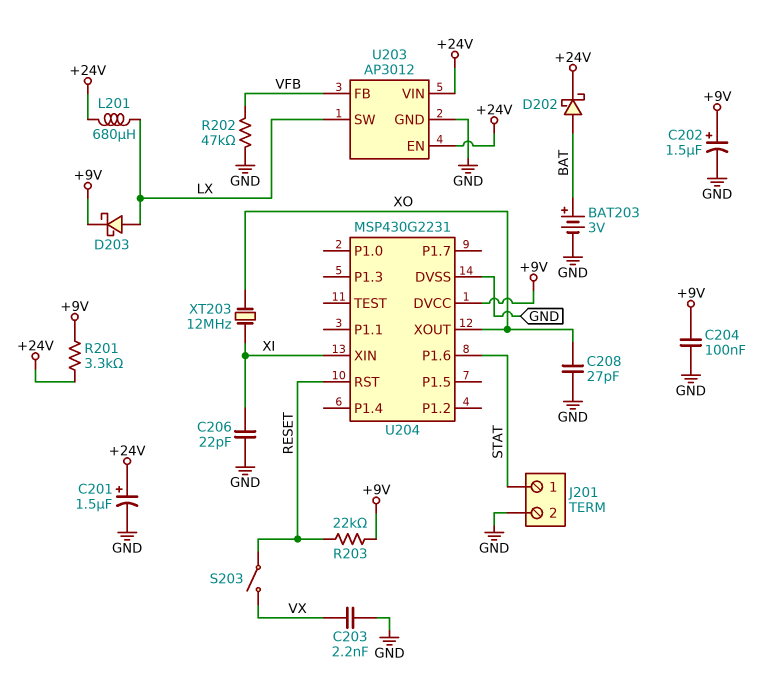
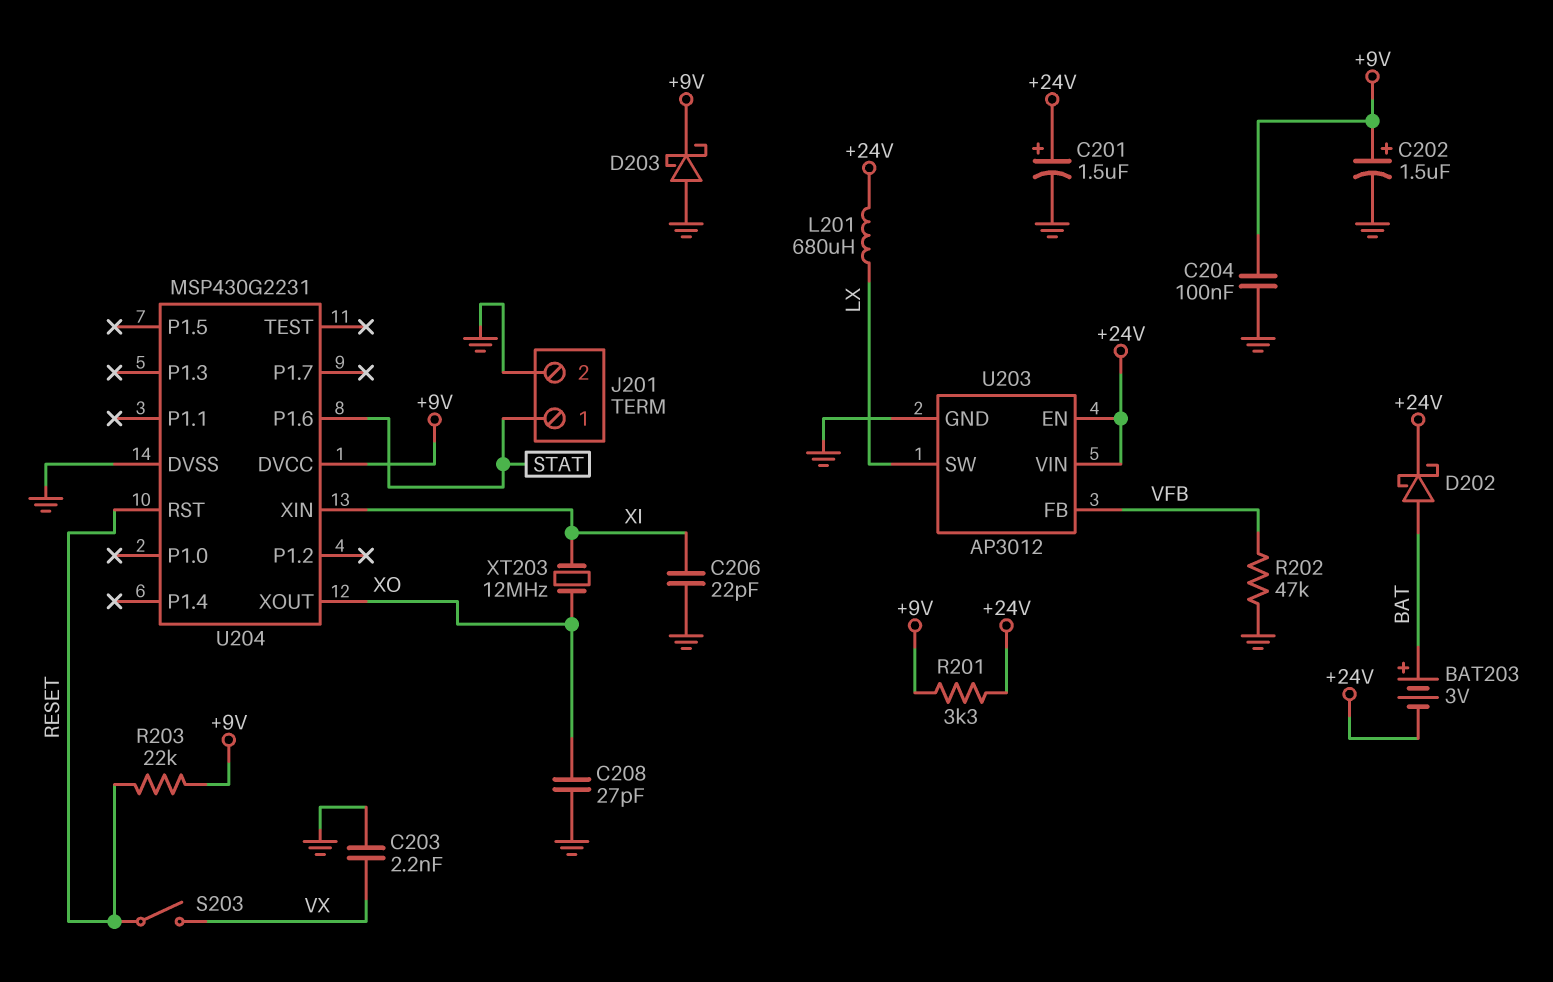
BAT203: 3V (plus BAT, minus GND) -> 3V (plus BAT, minus +24V)
D203: schottky (A LX, K +9V) -> schottky (A GND, K +9V)

